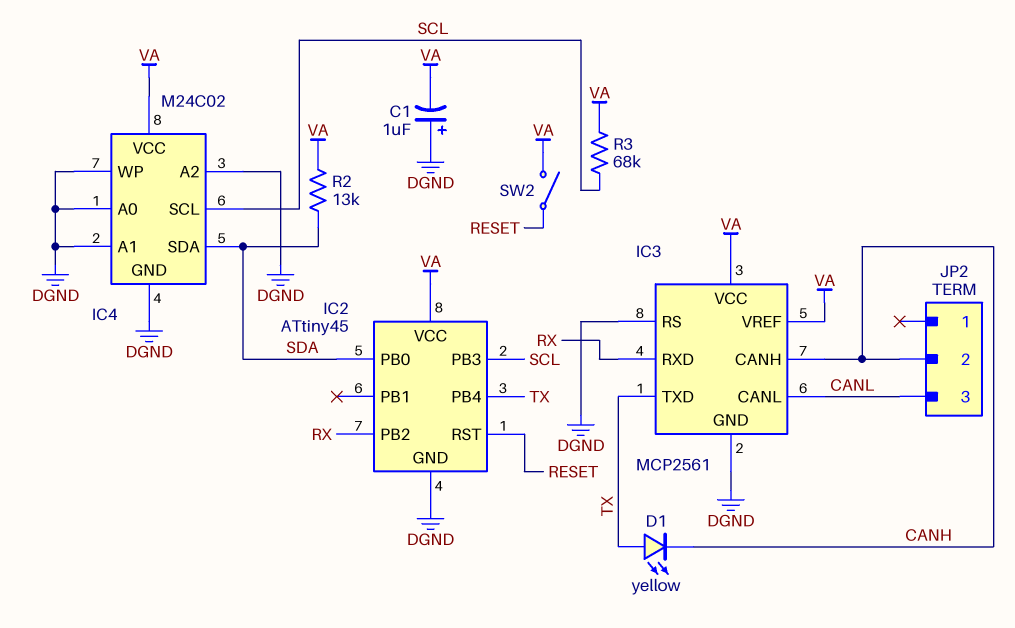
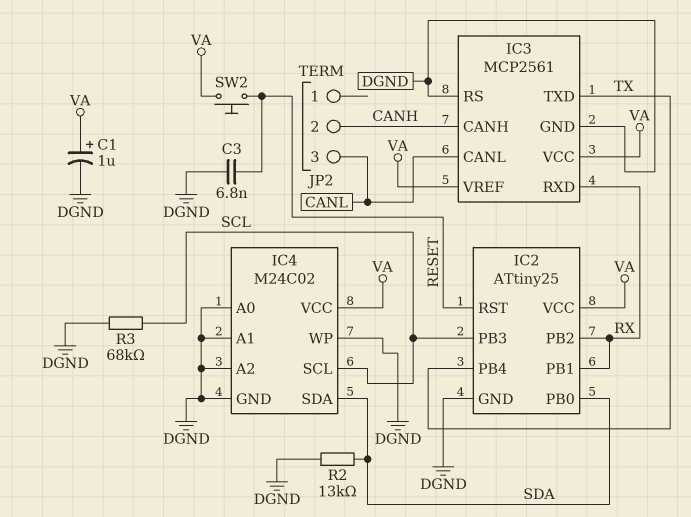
C1: 1uF (plus DGND, minus VA) -> 1uF (plus VA, minus DGND)
C3: none -> 6.8nF (DGND, RESET)
D1: LED yellow (A TX, K CANH) -> none
IC2: ATtiny45 -> ATtiny25
IC2 pin PB1: none -> RX
R2: 13k (SDA, VA) -> 13k (DGND, SDA)
R3: 68k (SCL, VA) -> 68k (DGND, SCL)
SW2: switch (RESET, VA) -> button (RESET, VA)

